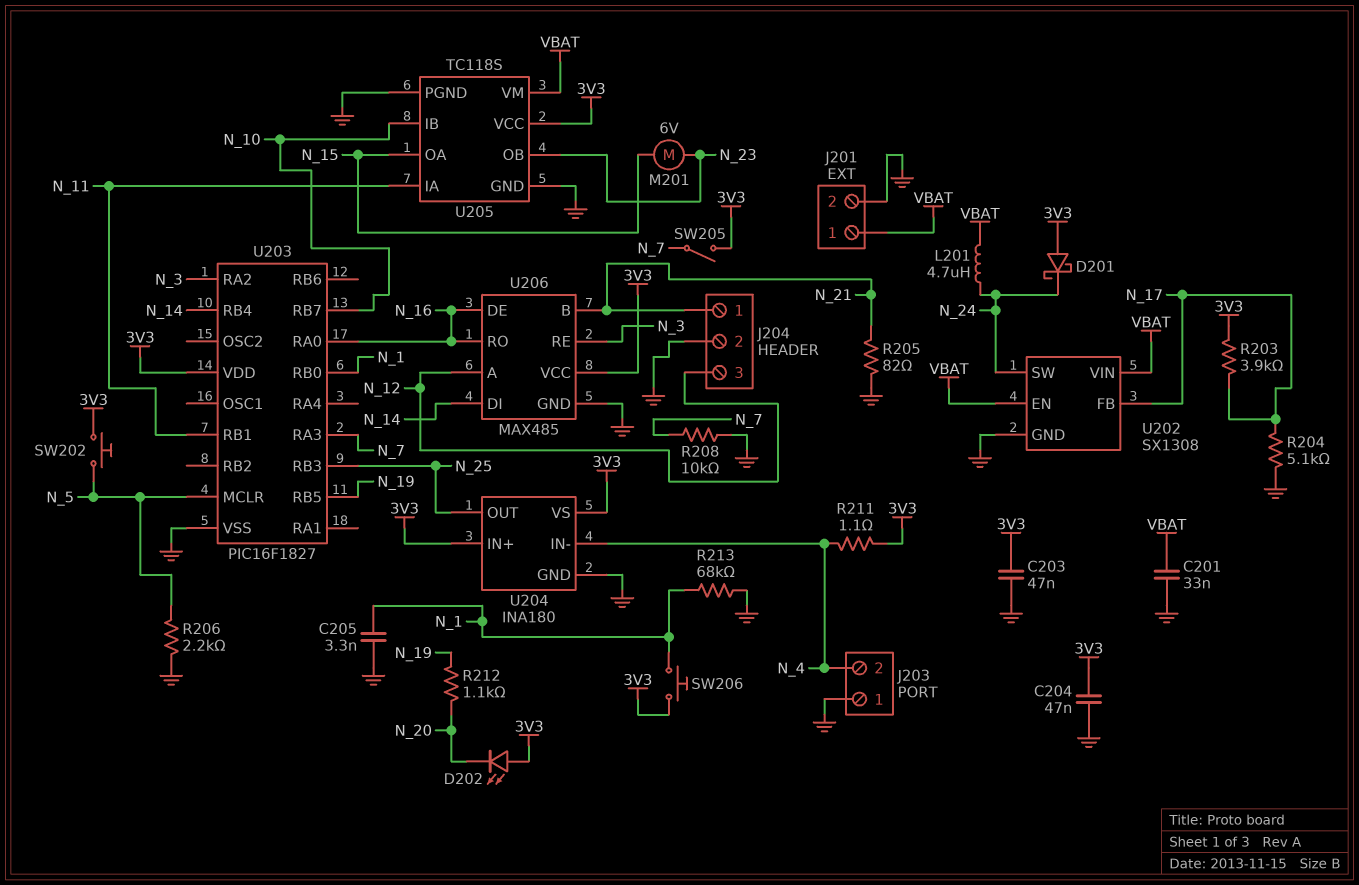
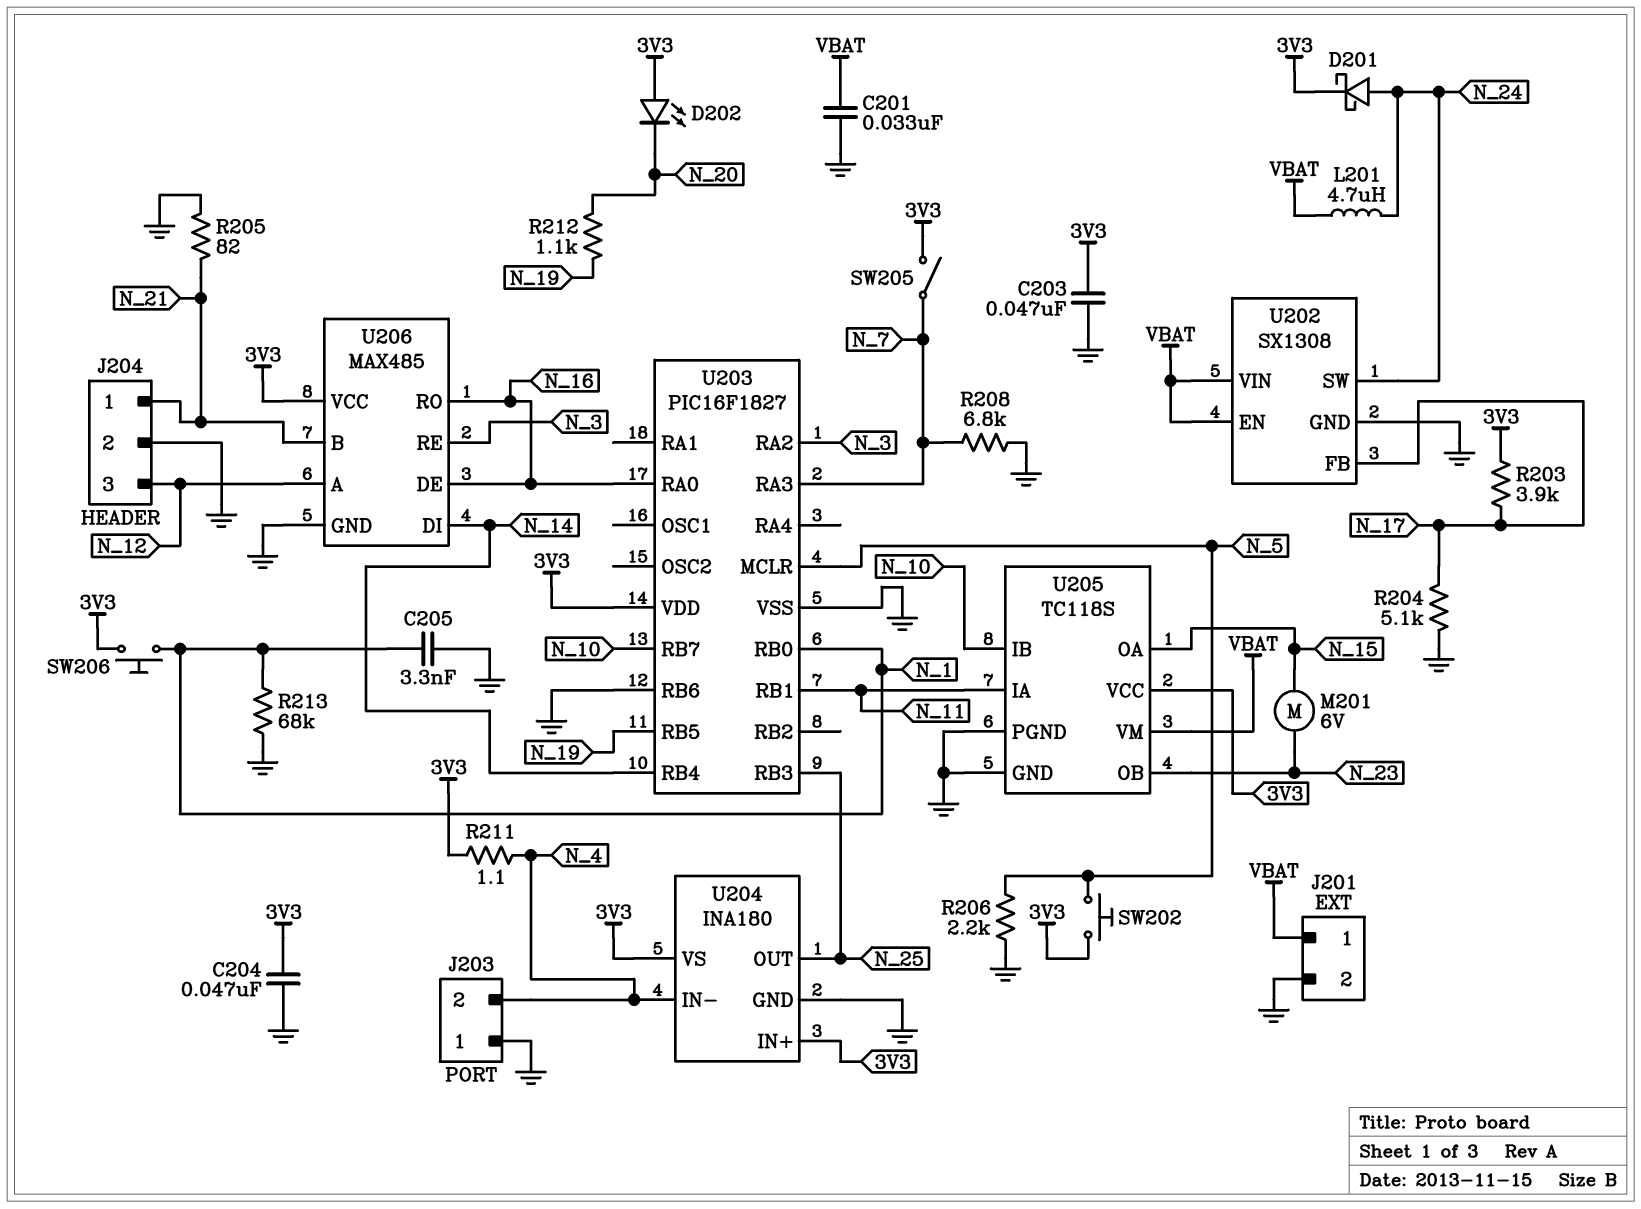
D201: schottky (A 3V3, K N_24) -> schottky (A N_24, K 3V3)
R208: 10k (GND, N_7) -> 6.8k (GND, N_7)
U203 pin RB6: none -> GND

